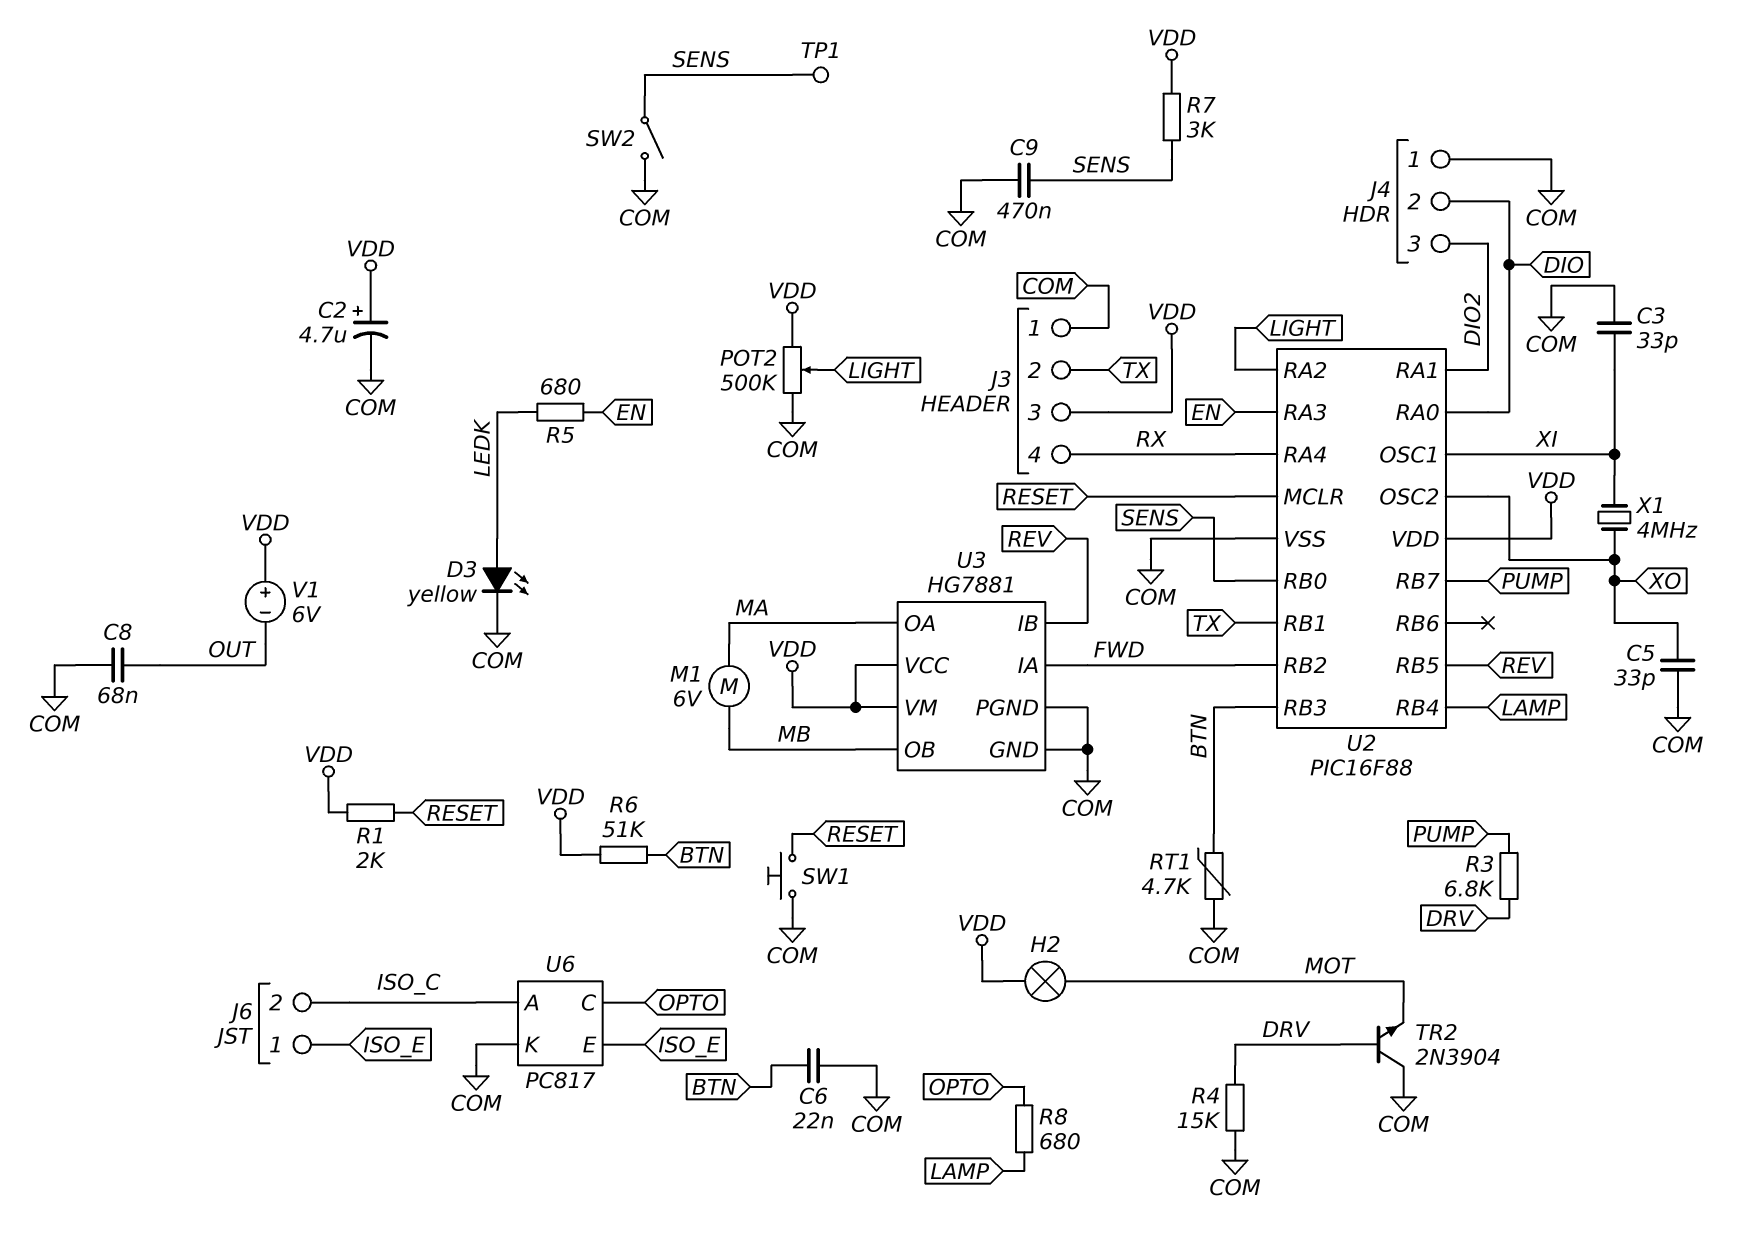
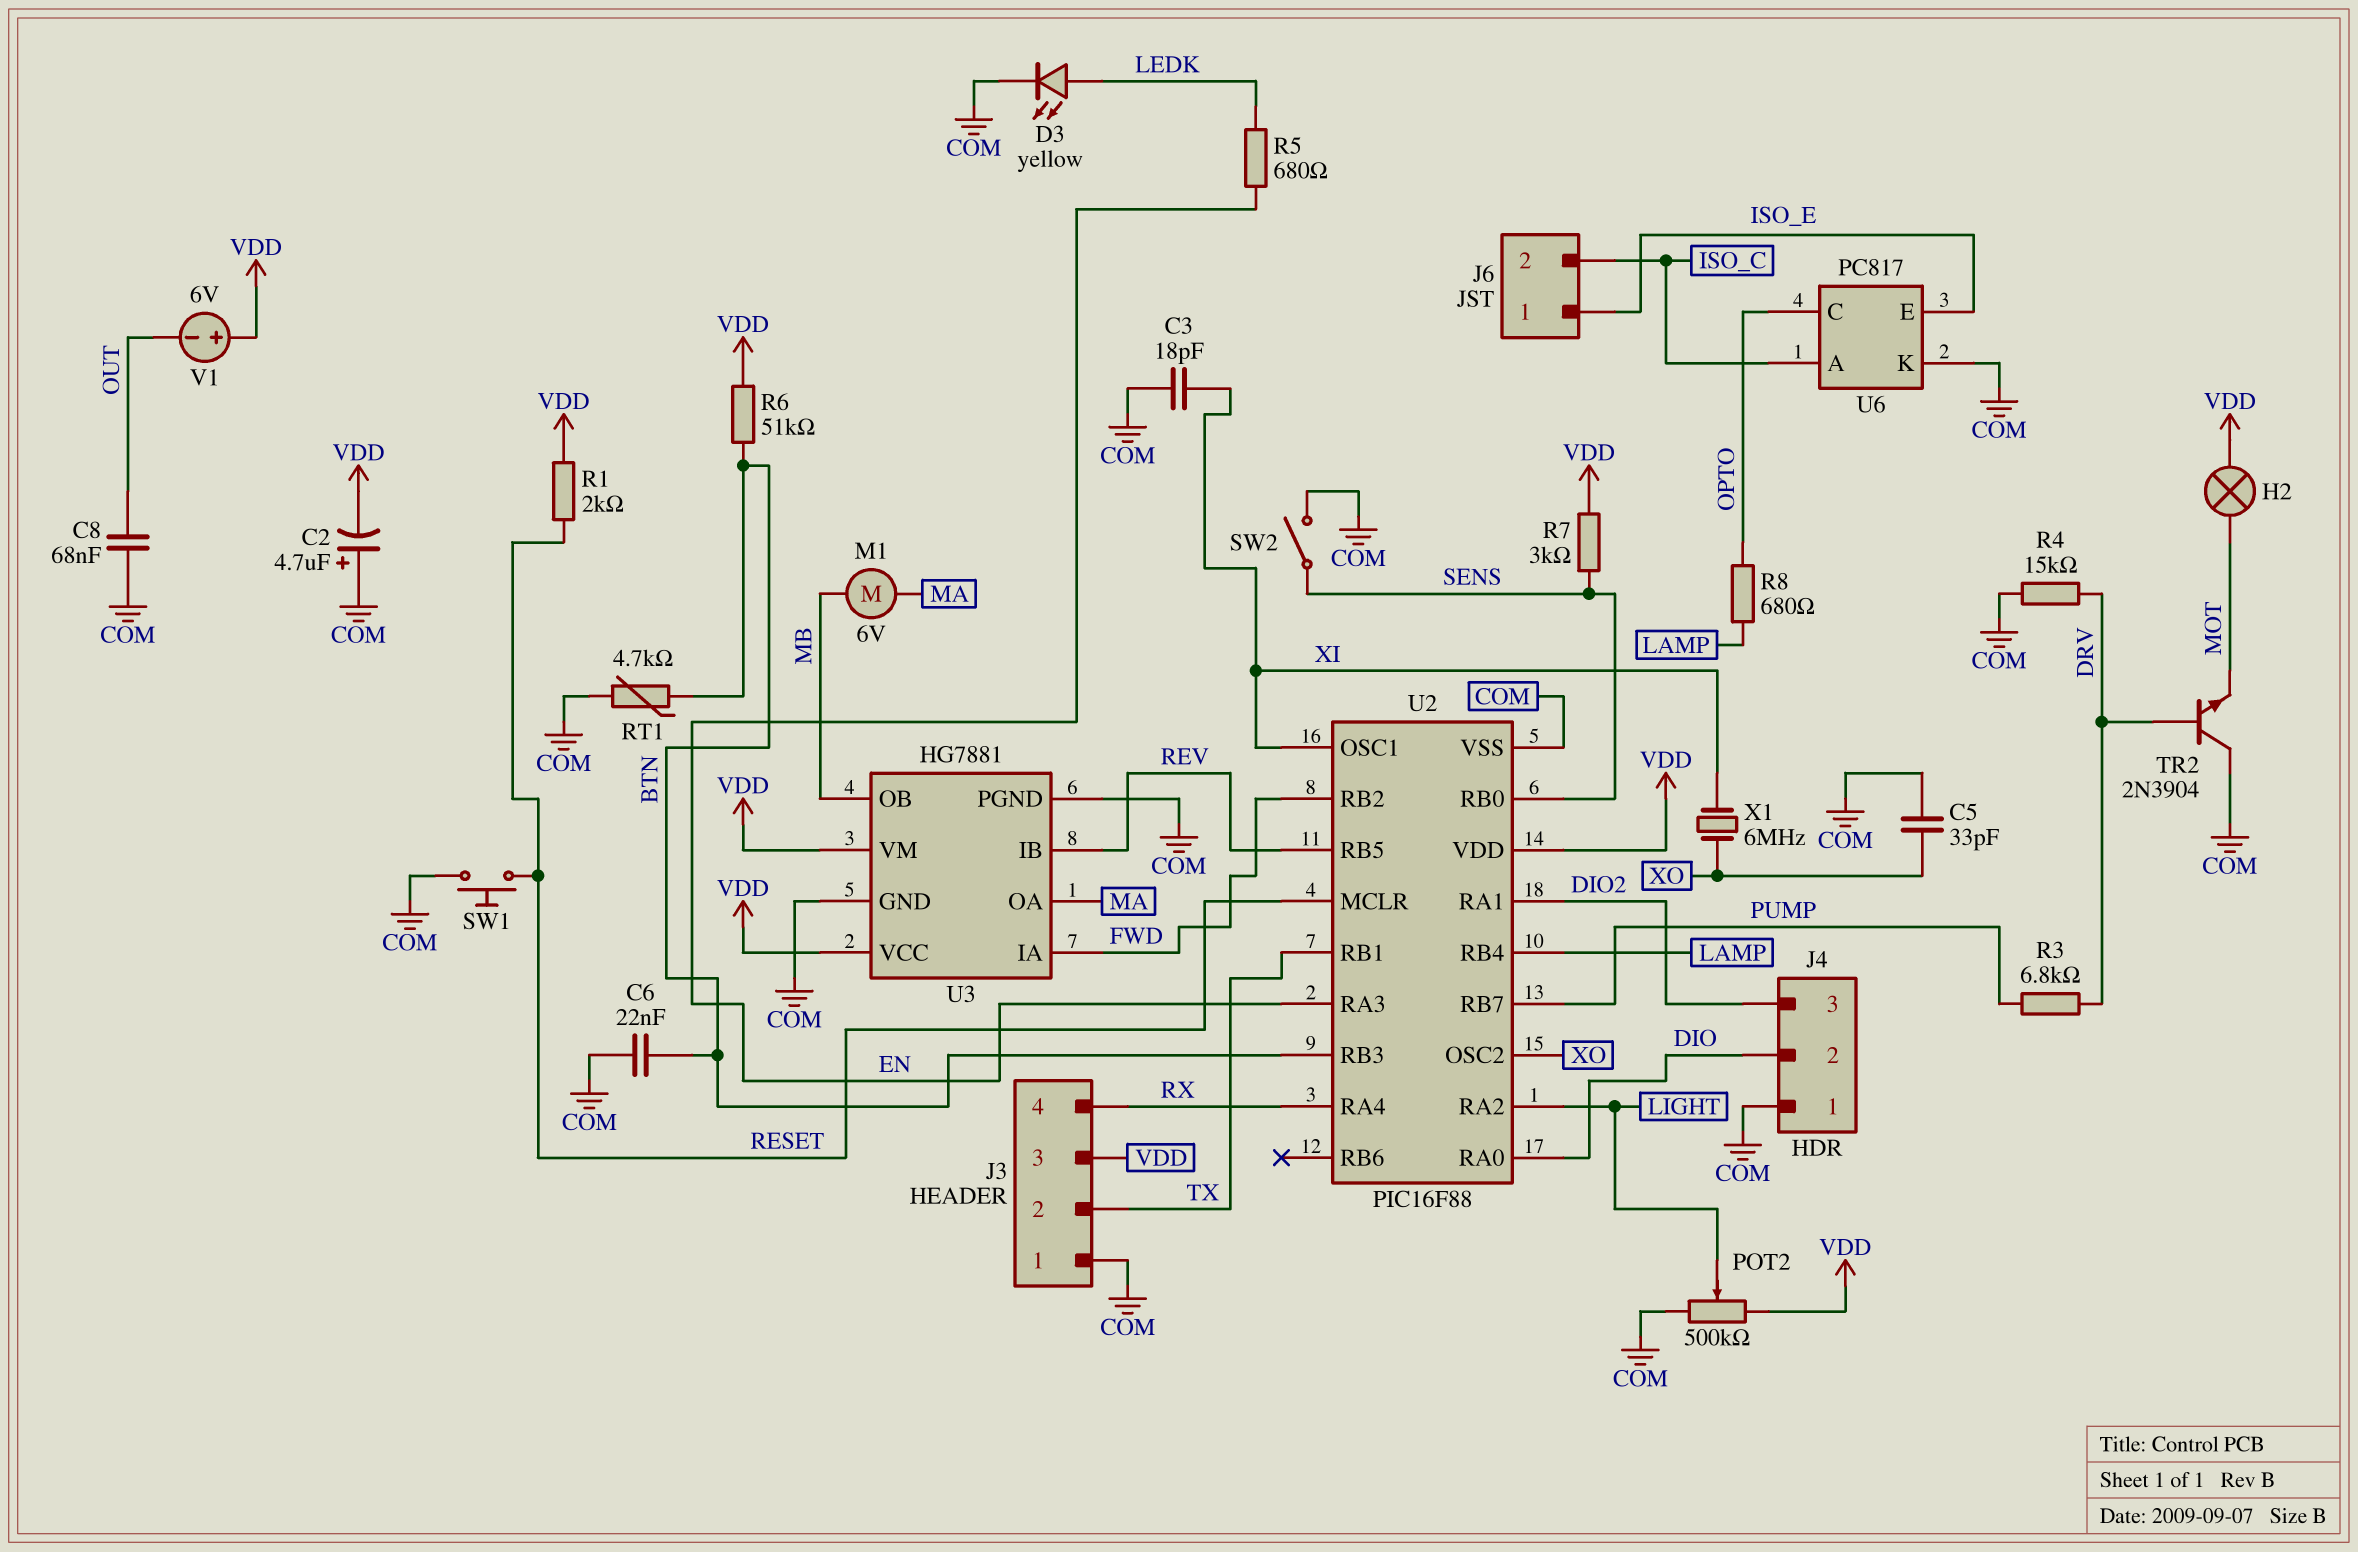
C2: 4.7uF (plus VDD, minus COM) -> 4.7uF (plus COM, minus VDD)
C3: 33pF (COM, XI) -> 18pF (COM, XI)
C9: 470nF (COM, SENS) -> none
TP1: test point (SENS) -> none
X1: 4MHz (XI, XO) -> 6MHz (XI, XO)

